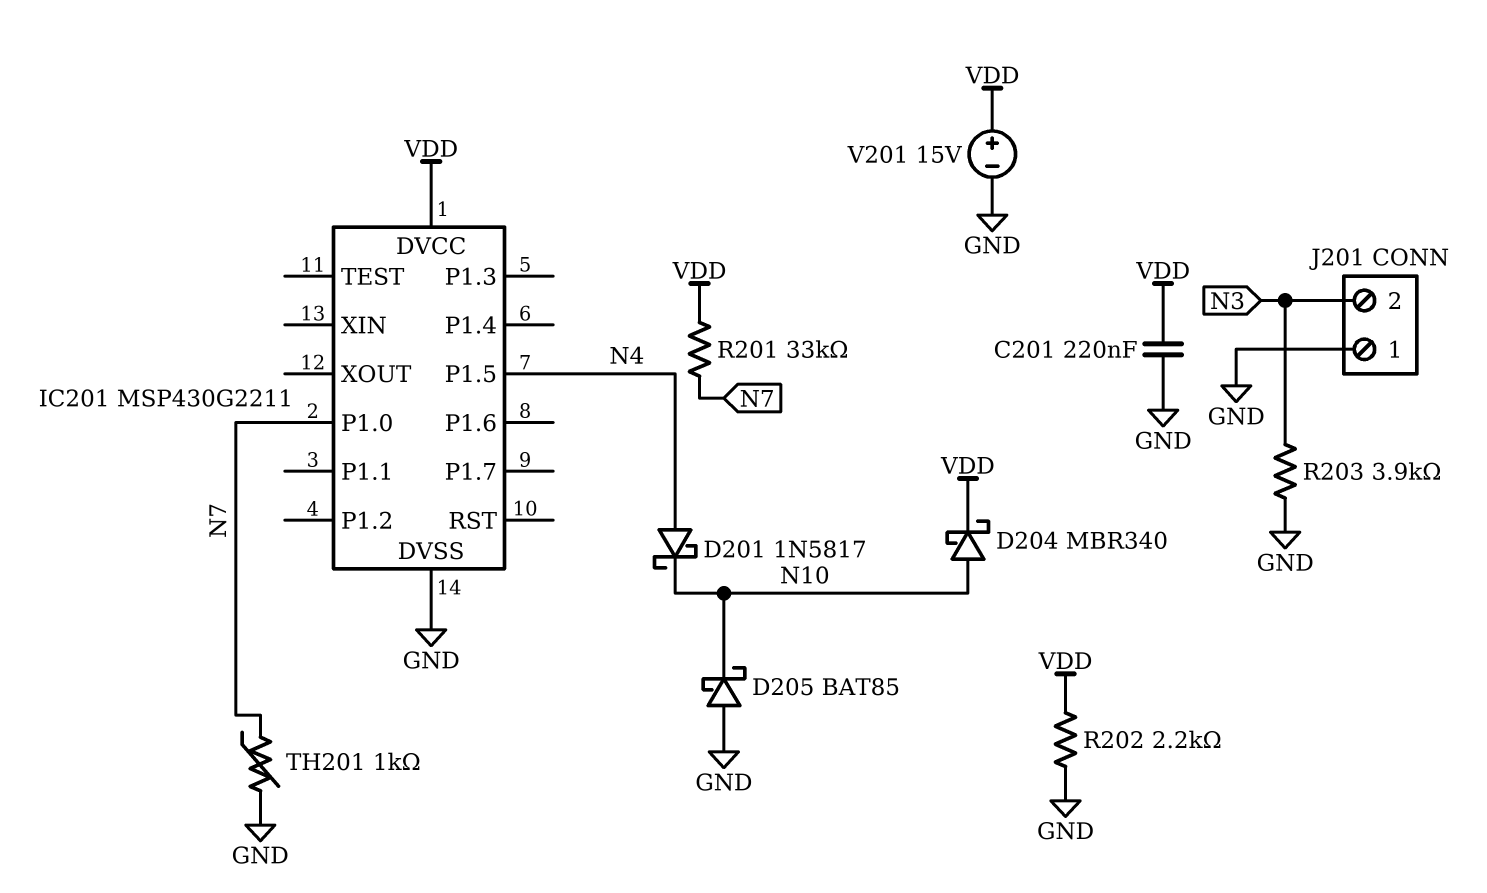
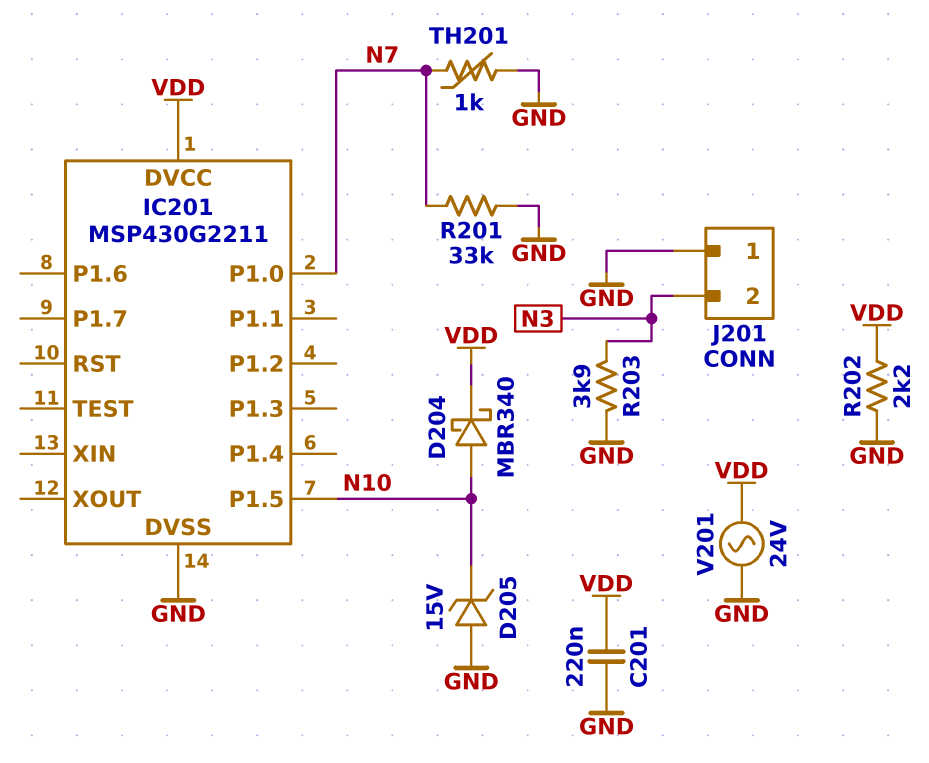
D201: schottky 1N5817 (A N4, K N10) -> none
D205: schottky BAT85 (A GND, K N10) -> zener 15V (A GND, K N10)
IC201 pin P1.5: N4 -> N10
R201: 33k (N7, VDD) -> 33k (GND, N7)
V201: 15V (plus VDD, minus GND) -> AC 24V (GND, VDD)

